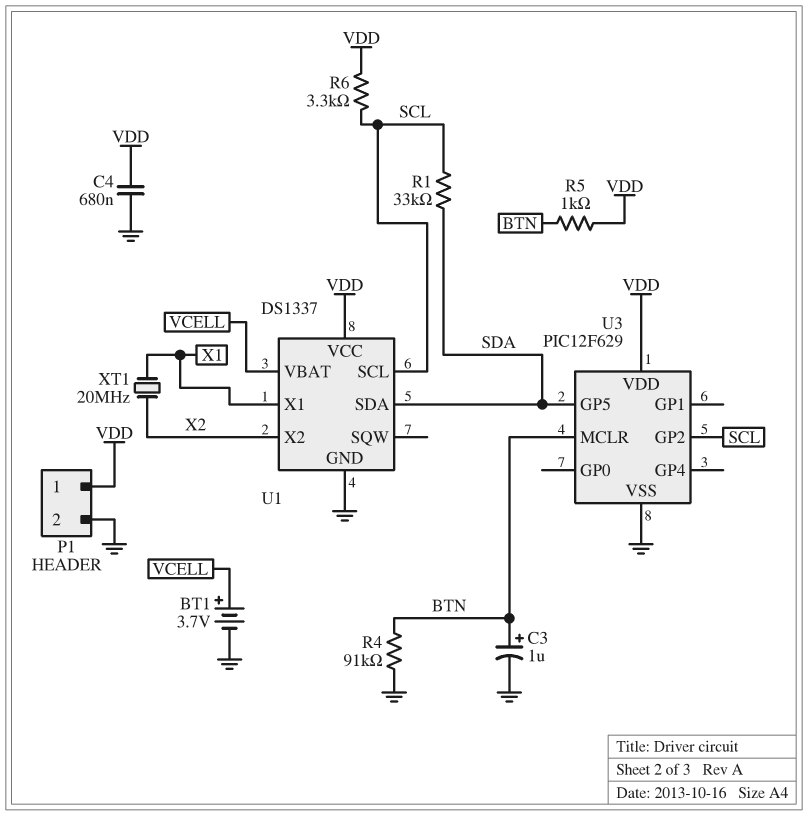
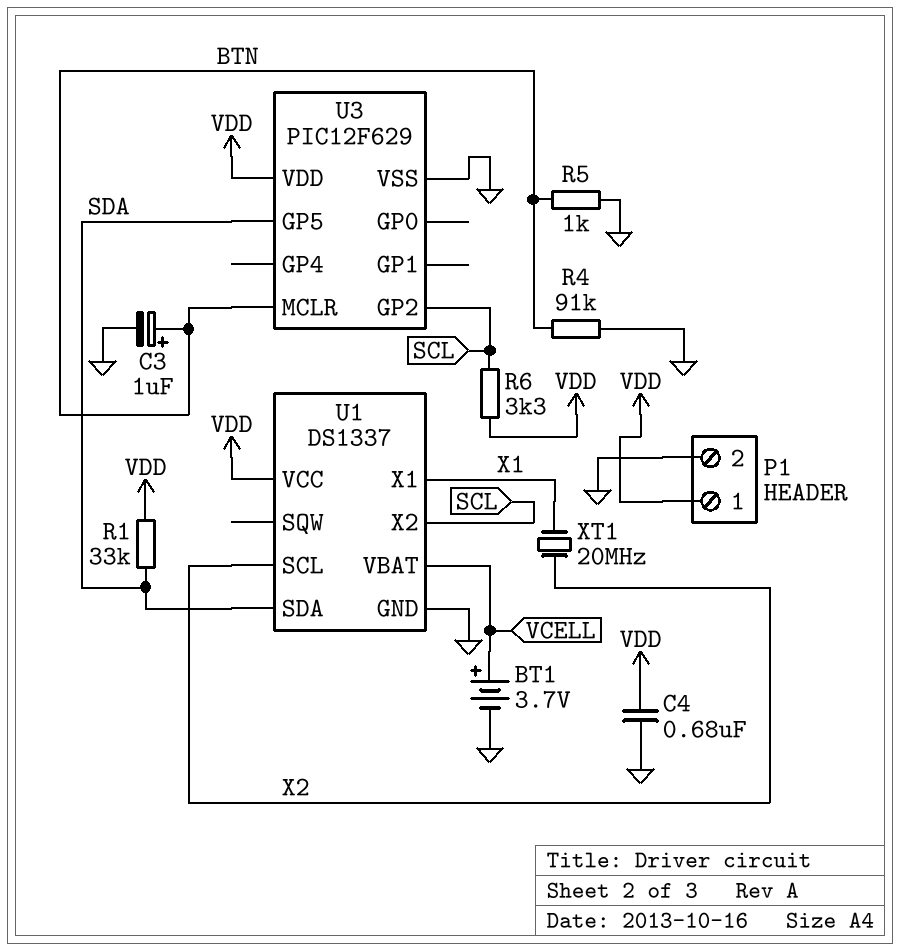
R1: 33k (SCL, SDA) -> 33k (SDA, VDD)
R5: 1k (BTN, VDD) -> 1k (BTN, GND)
U1 pin SCL: SCL -> X2
U1 pin X2: X2 -> SCL

